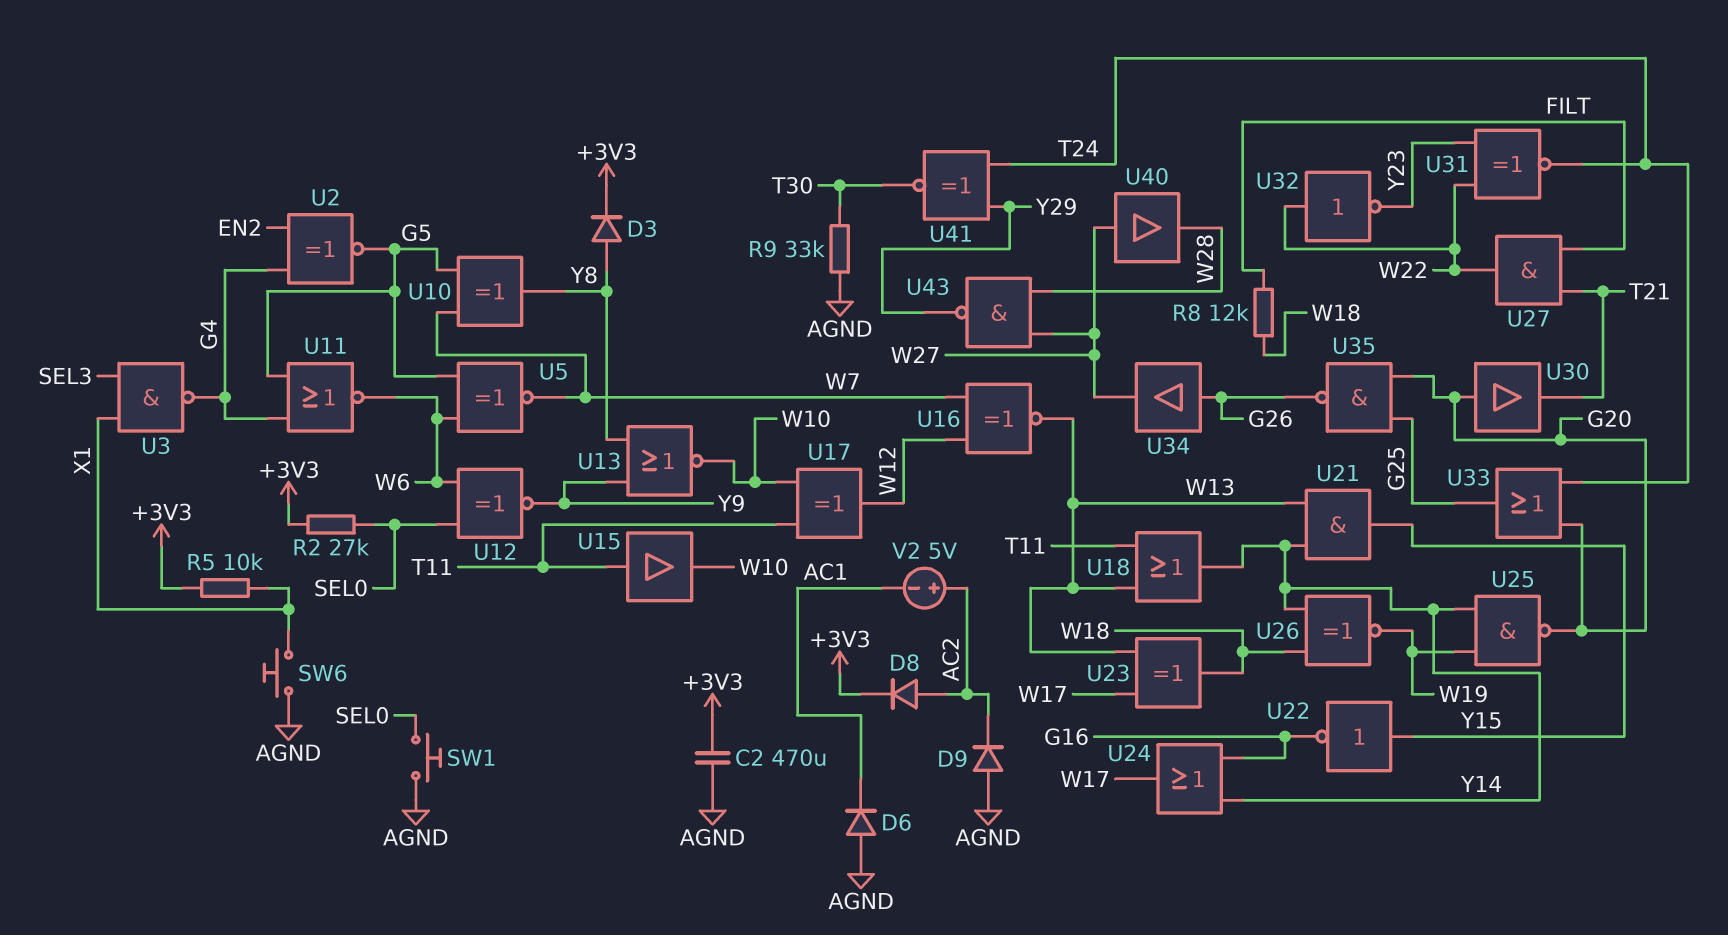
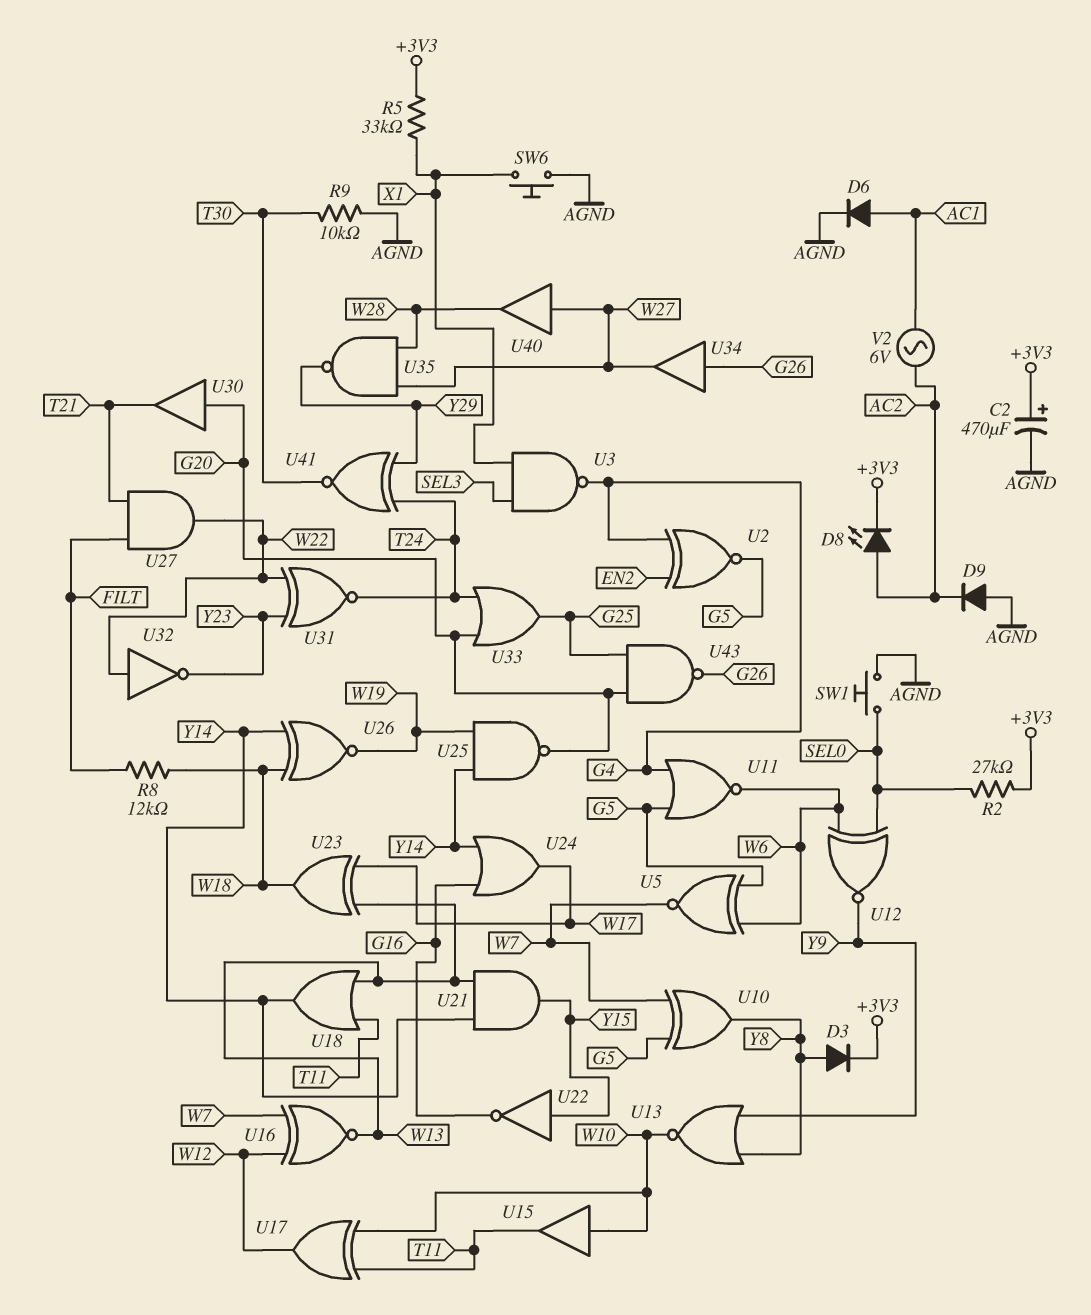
C2: 470uF (+3V3, AGND) -> 470uF (plus +3V3, minus AGND)
D6: diode (A AGND, K AC1) -> diode (A AC1, K AGND)
D8: diode (A AC2, K +3V3) -> LED (A AC2, K +3V3)
R5: 10k (+3V3, X1) -> 33k (+3V3, X1)
R9: 33k (AGND, T30) -> 10k (AGND, T30)
U15: buffer (in T11, out W10) -> buffer (in W10, out T11)
U35: NAND (in G20, in G25, out G26) -> NAND (in W27, in W28, out Y29)
U43: NAND (in W27, in W28, out Y29) -> NAND (in G20, in G25, out G26)
V2: 5V (plus AC2, minus AC1) -> AC 6V (AC1, AC2)

